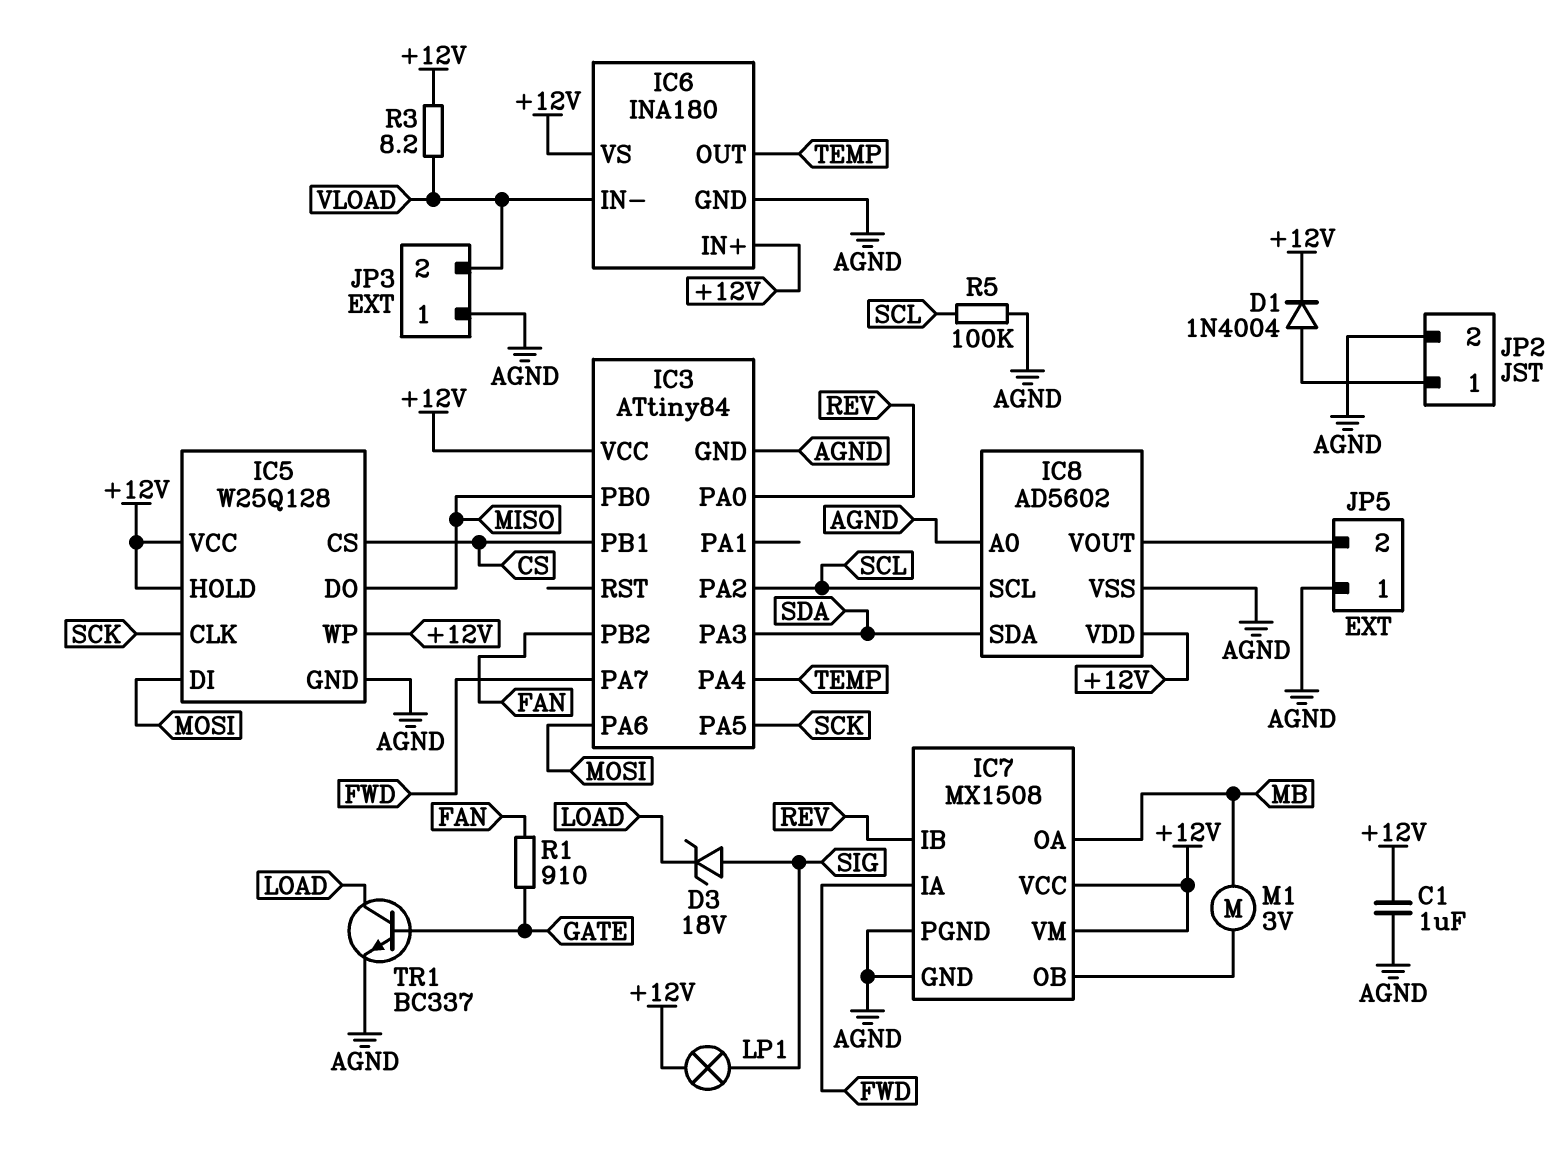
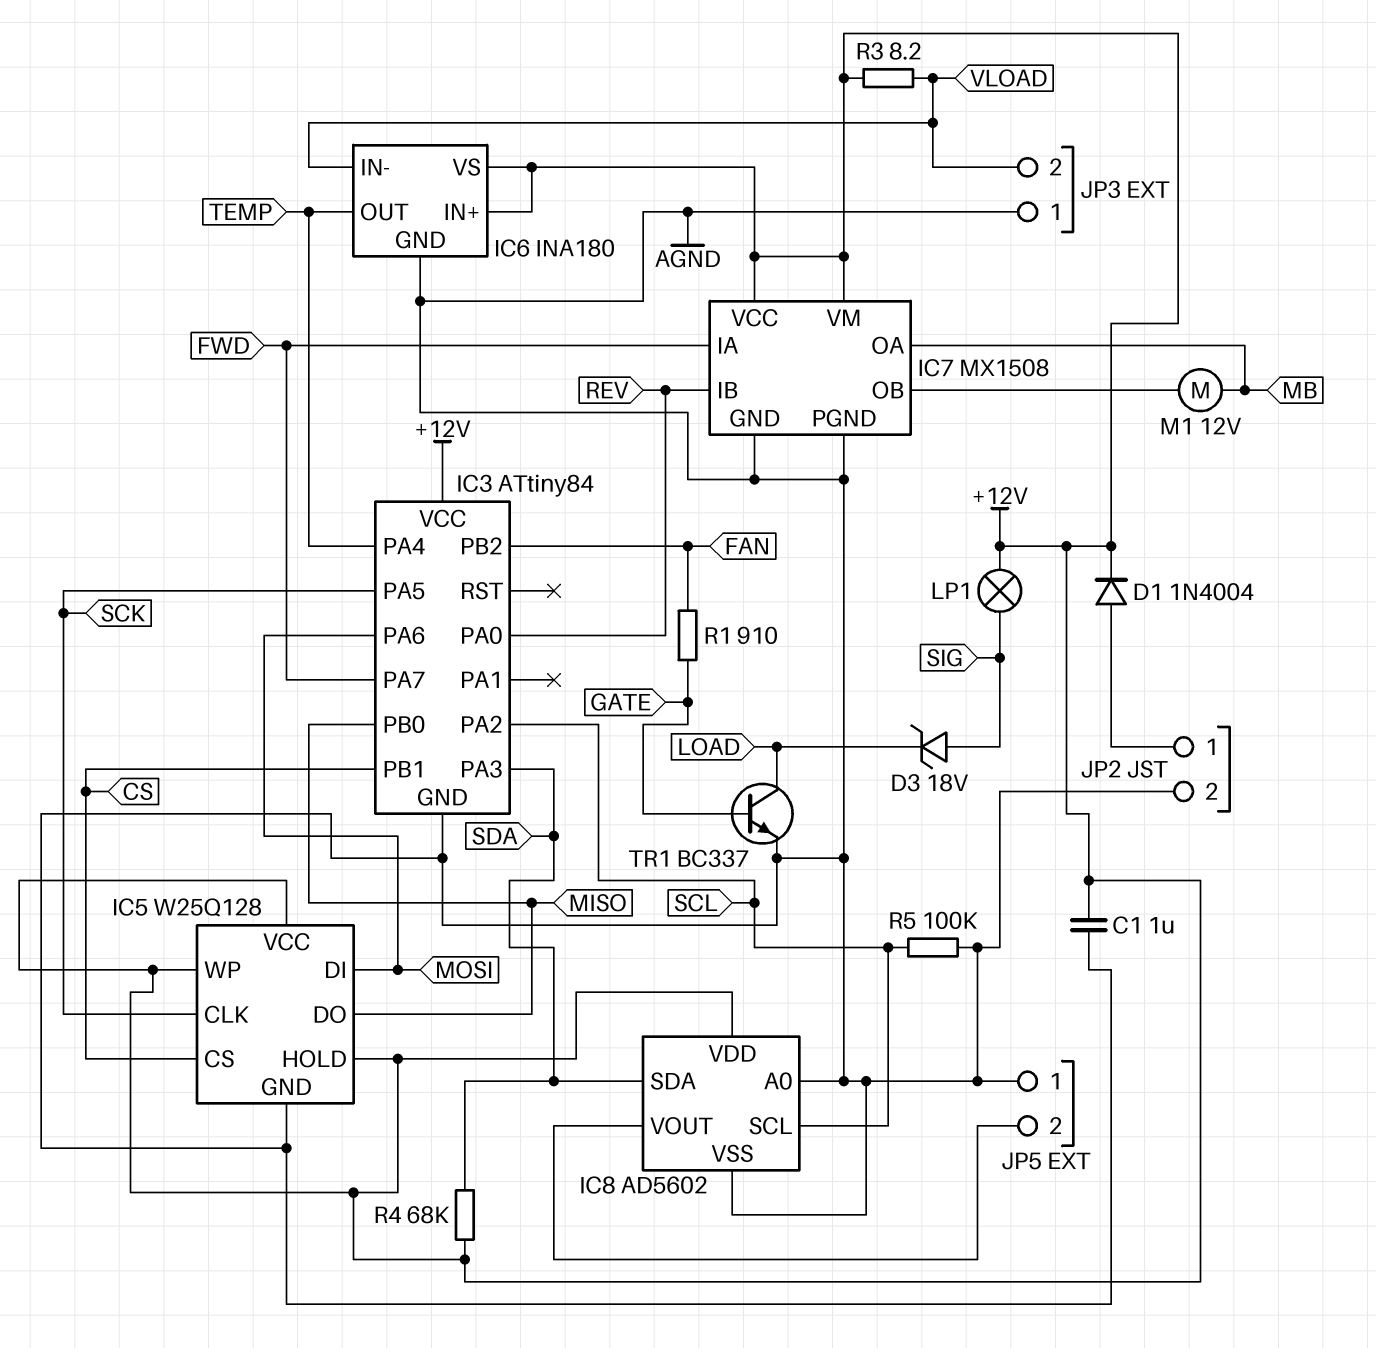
M1: motor 3V (IC7/OB, MB) -> motor 12V (IC7/OB, MB)
R4: none -> 68k (+12V, SDA)

